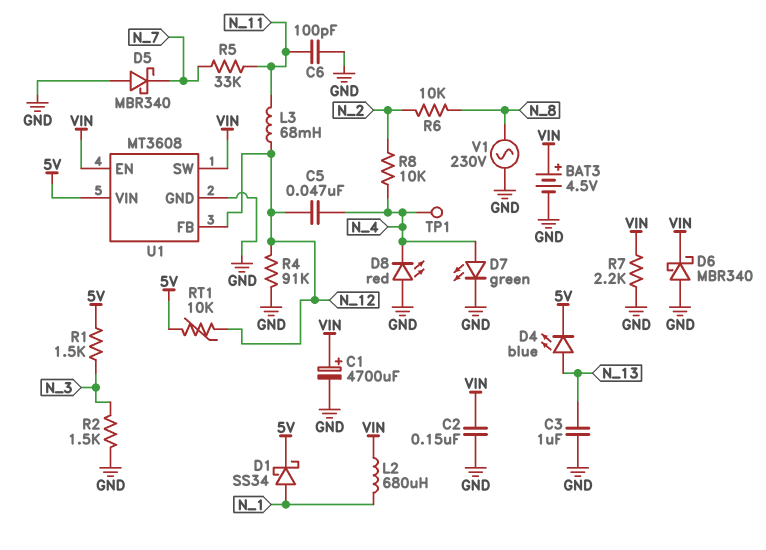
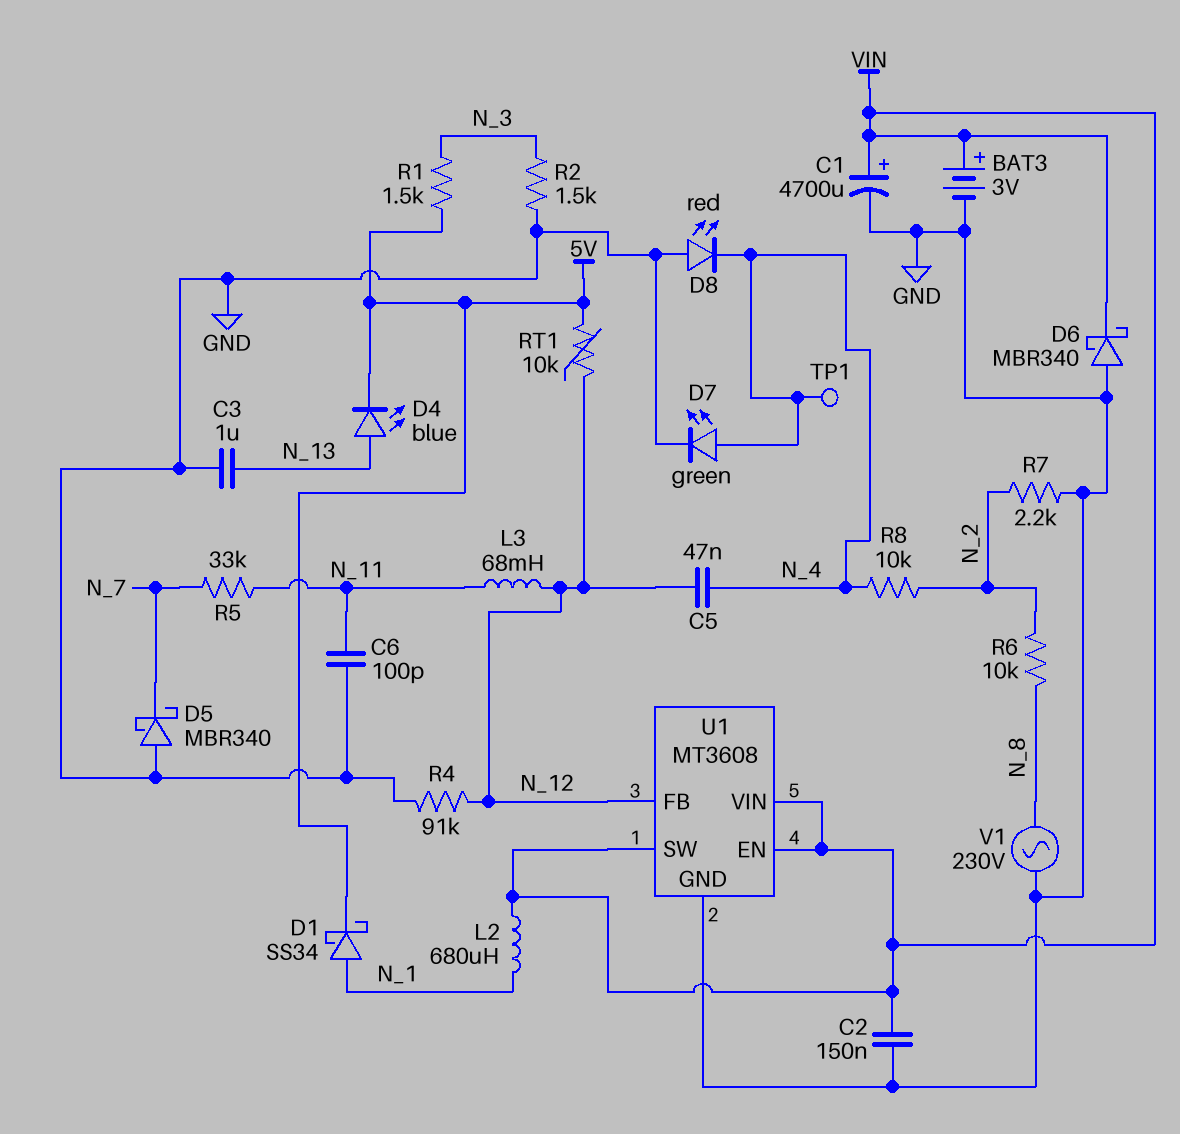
BAT3: 4.5V (plus VIN, minus GND) -> 3V (plus VIN, minus GND)
R7: 2.2k (GND, VIN) -> 2.2k (GND, N_2)
U1 pin VIN: 5V -> VIN

